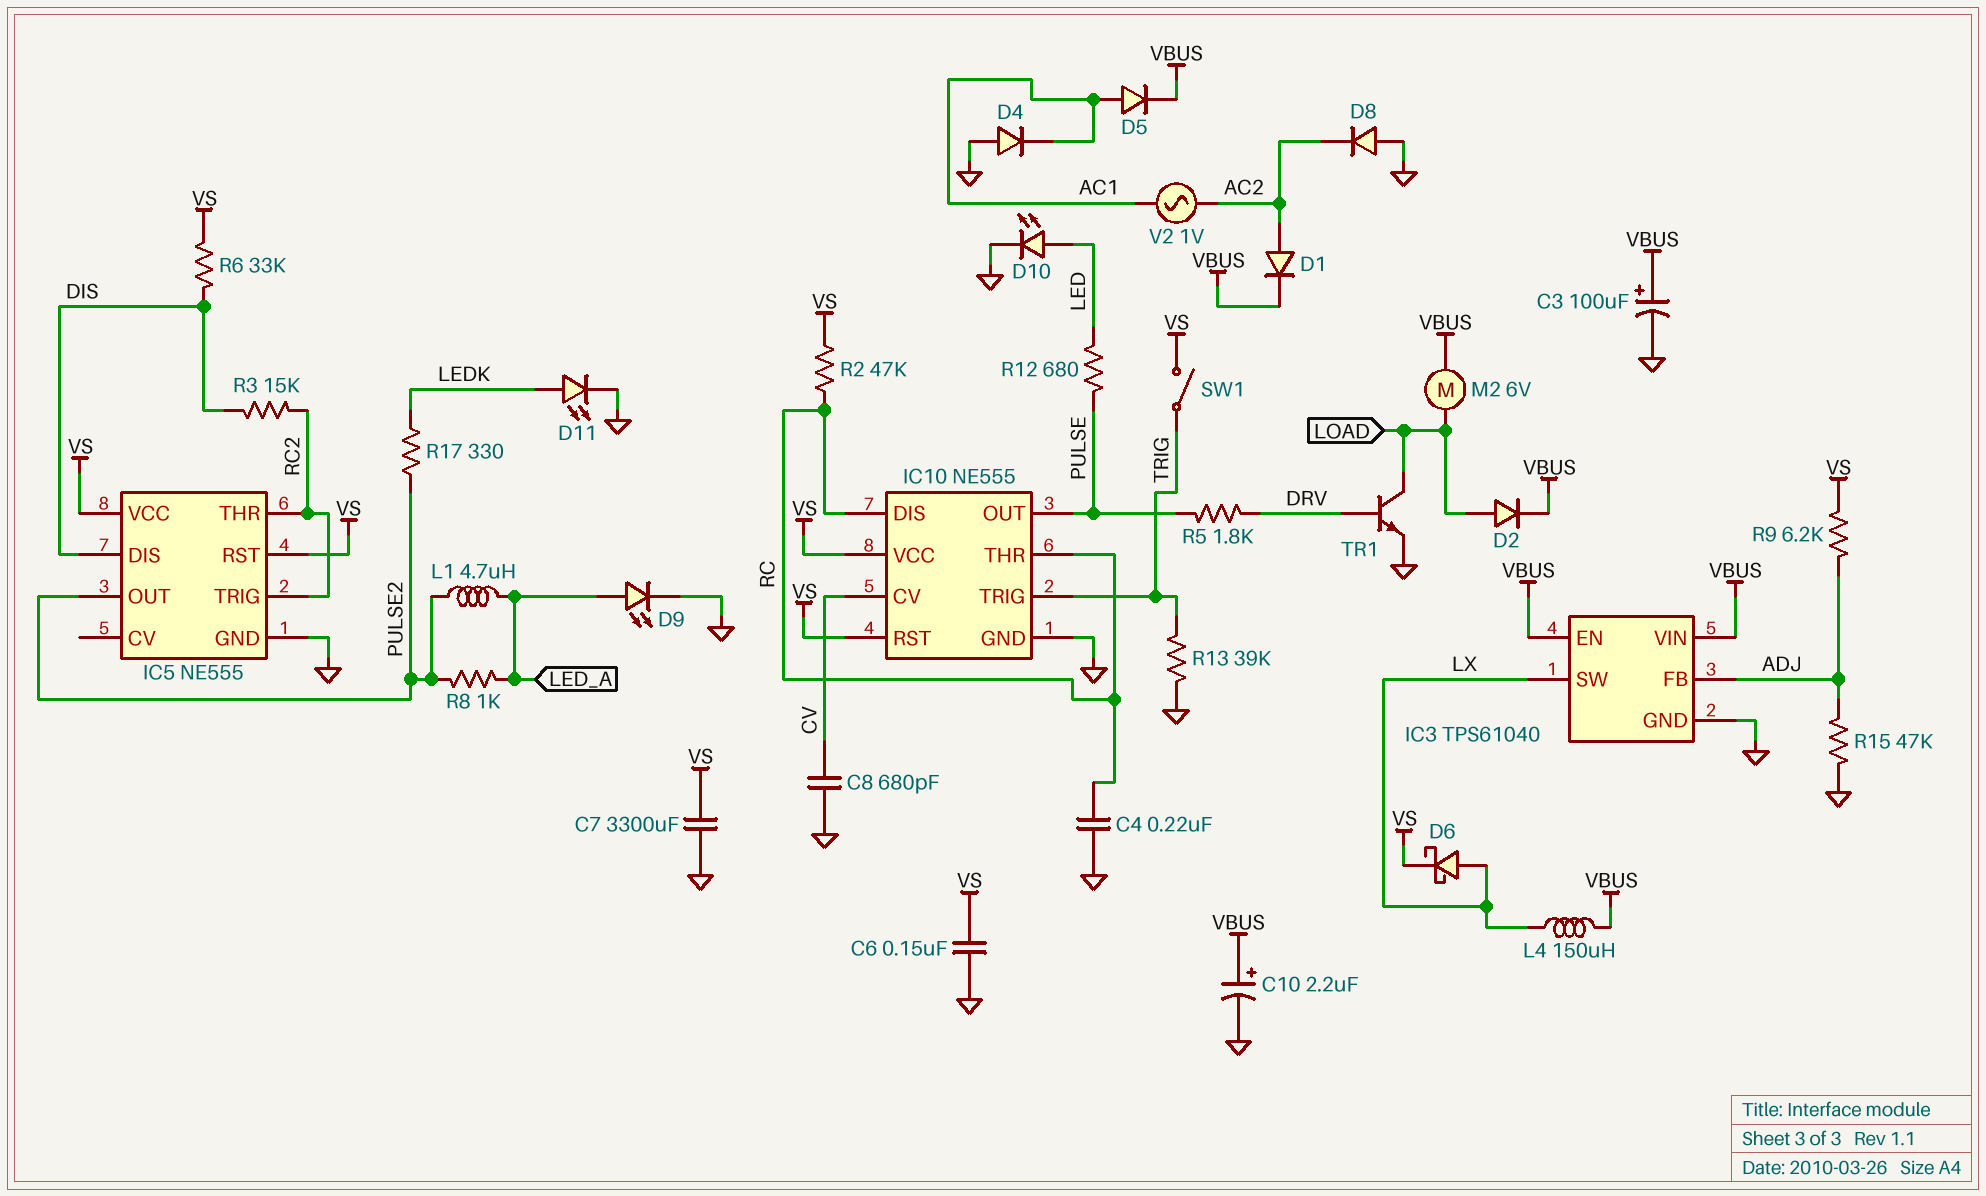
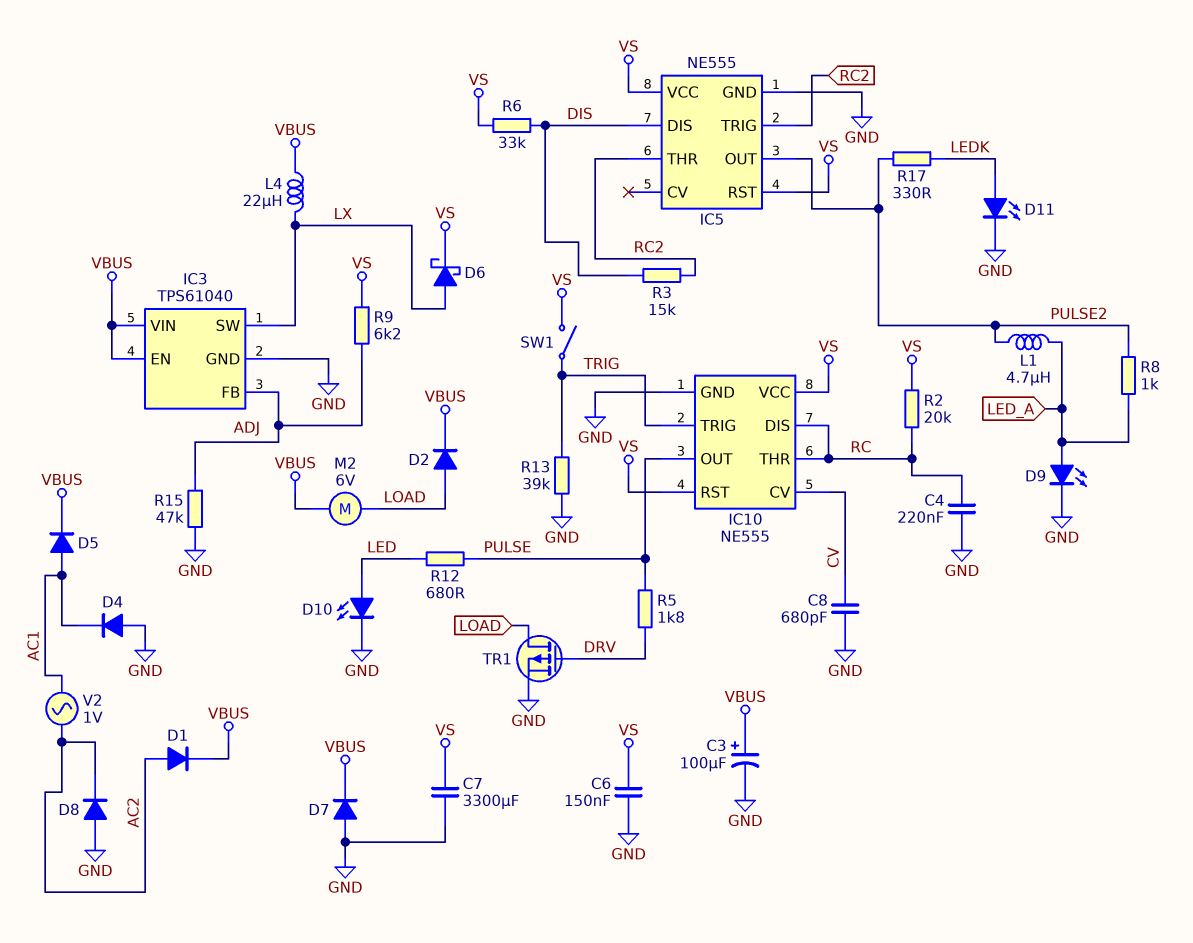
C10: 2.2uF (plus VBUS, minus GND) -> none
D7: none -> diode (A GND, K VBUS)
L4: 150uH (LX, VBUS) -> 22uH (LX, VBUS)
R2: 47k (RC, VS) -> 20k (RC, VS)
TR1: NPN (B DRV, C LOAD, E GND) -> PMOS (G DRV, D LOAD, S GND)

